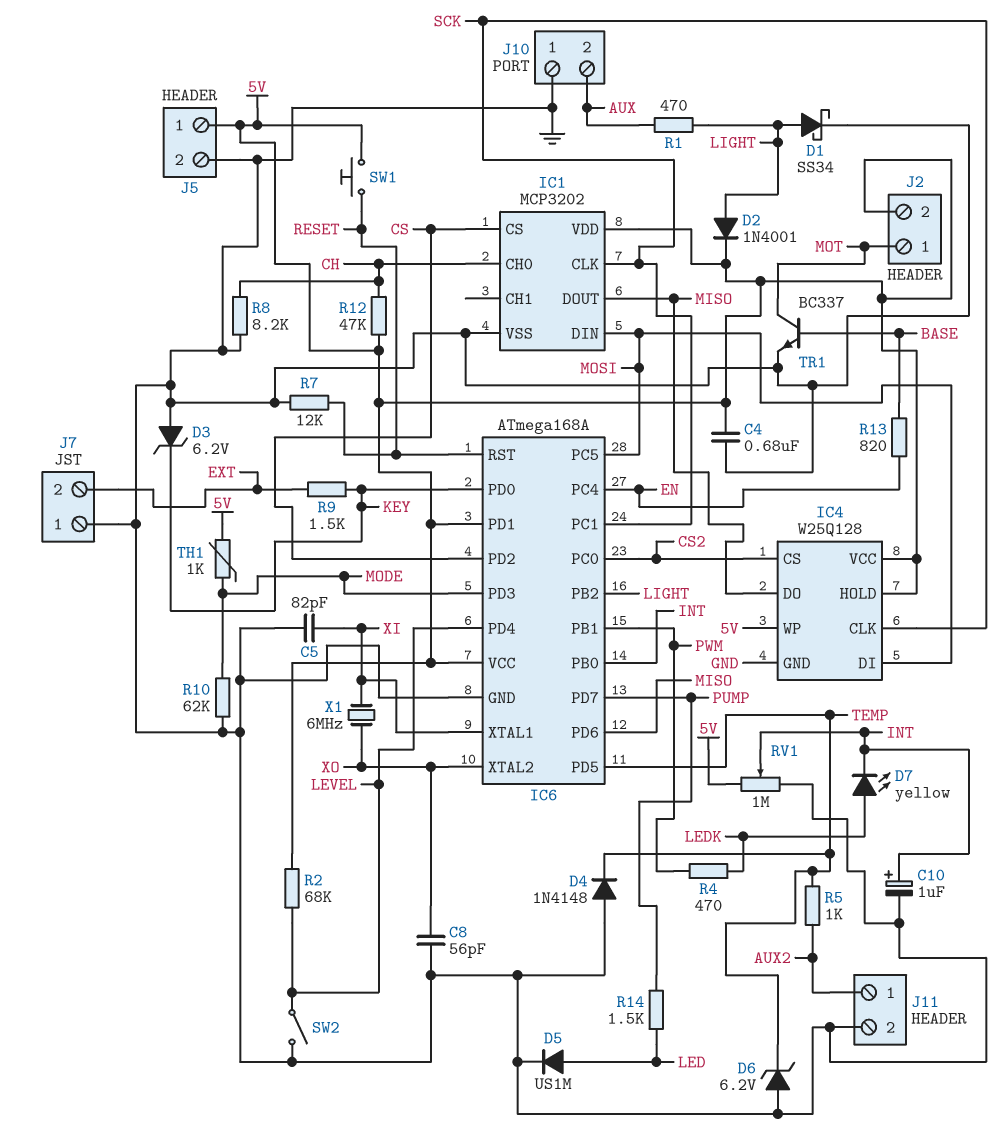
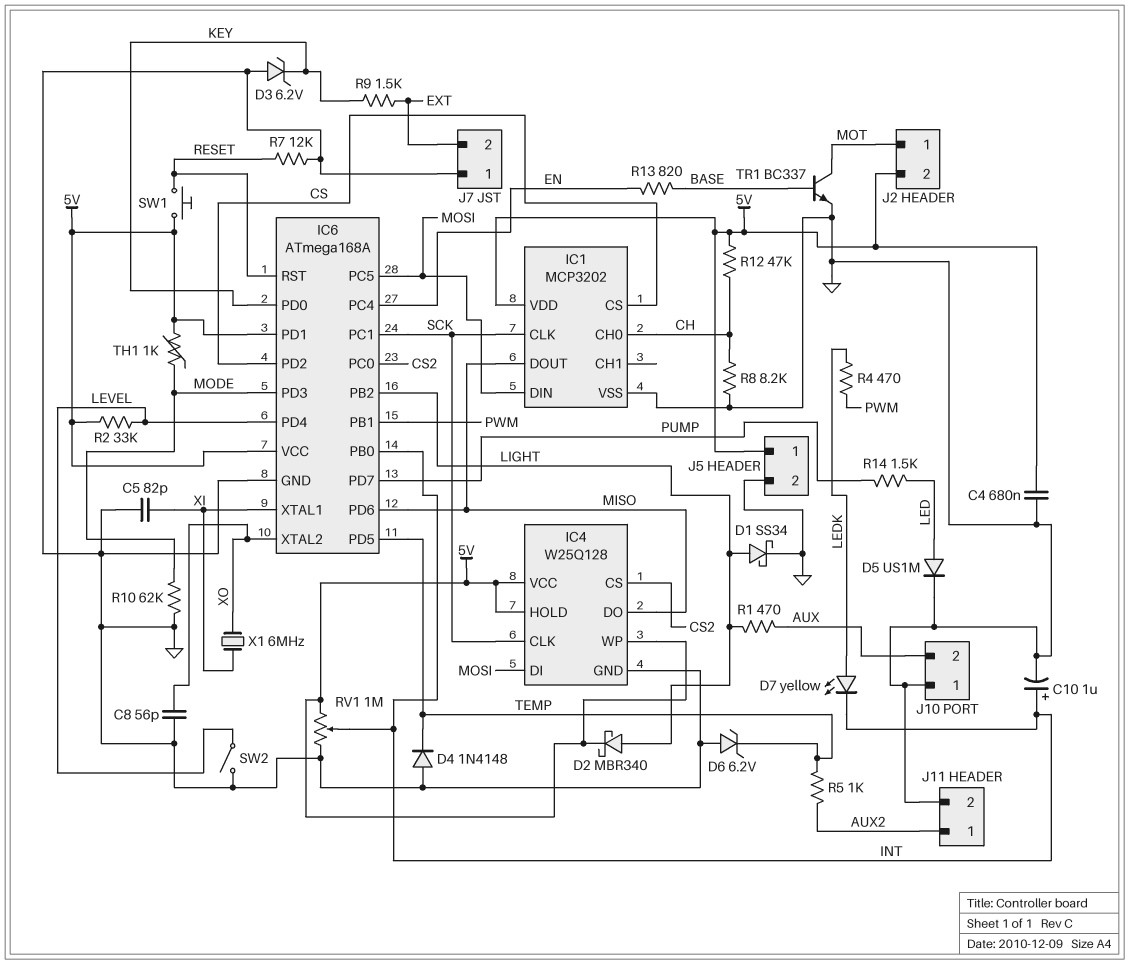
D2: diode 1N4001 (A LIGHT, K 5V) -> schottky MBR340 (A LIGHT, K 5V)
R2: 68k (5V, LEVEL) -> 33k (5V, LEVEL)

